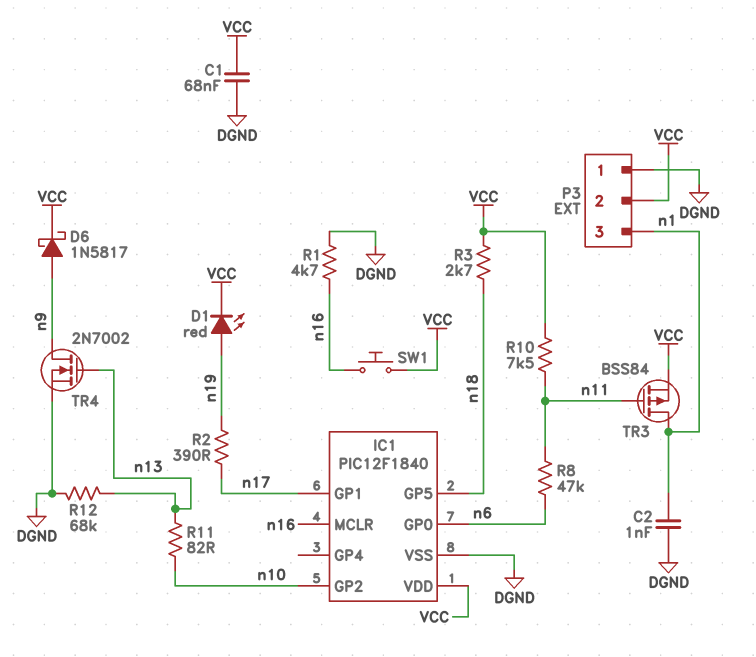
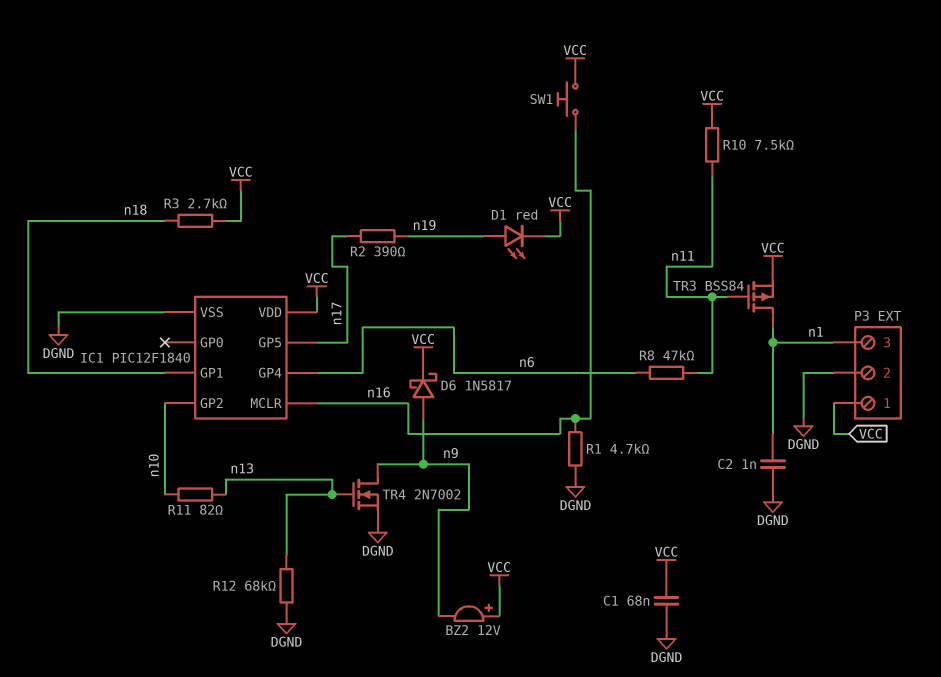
BZ2: none -> buzzer 12V (plus VCC, minus n9)
IC1 pin GP0: n6 -> none
IC1 pin GP1: n17 -> n18
IC1 pin GP4: none -> n6
IC1 pin GP5: n18 -> n17
P3 pin 1: DGND -> VCC
P3 pin 2: VCC -> DGND

